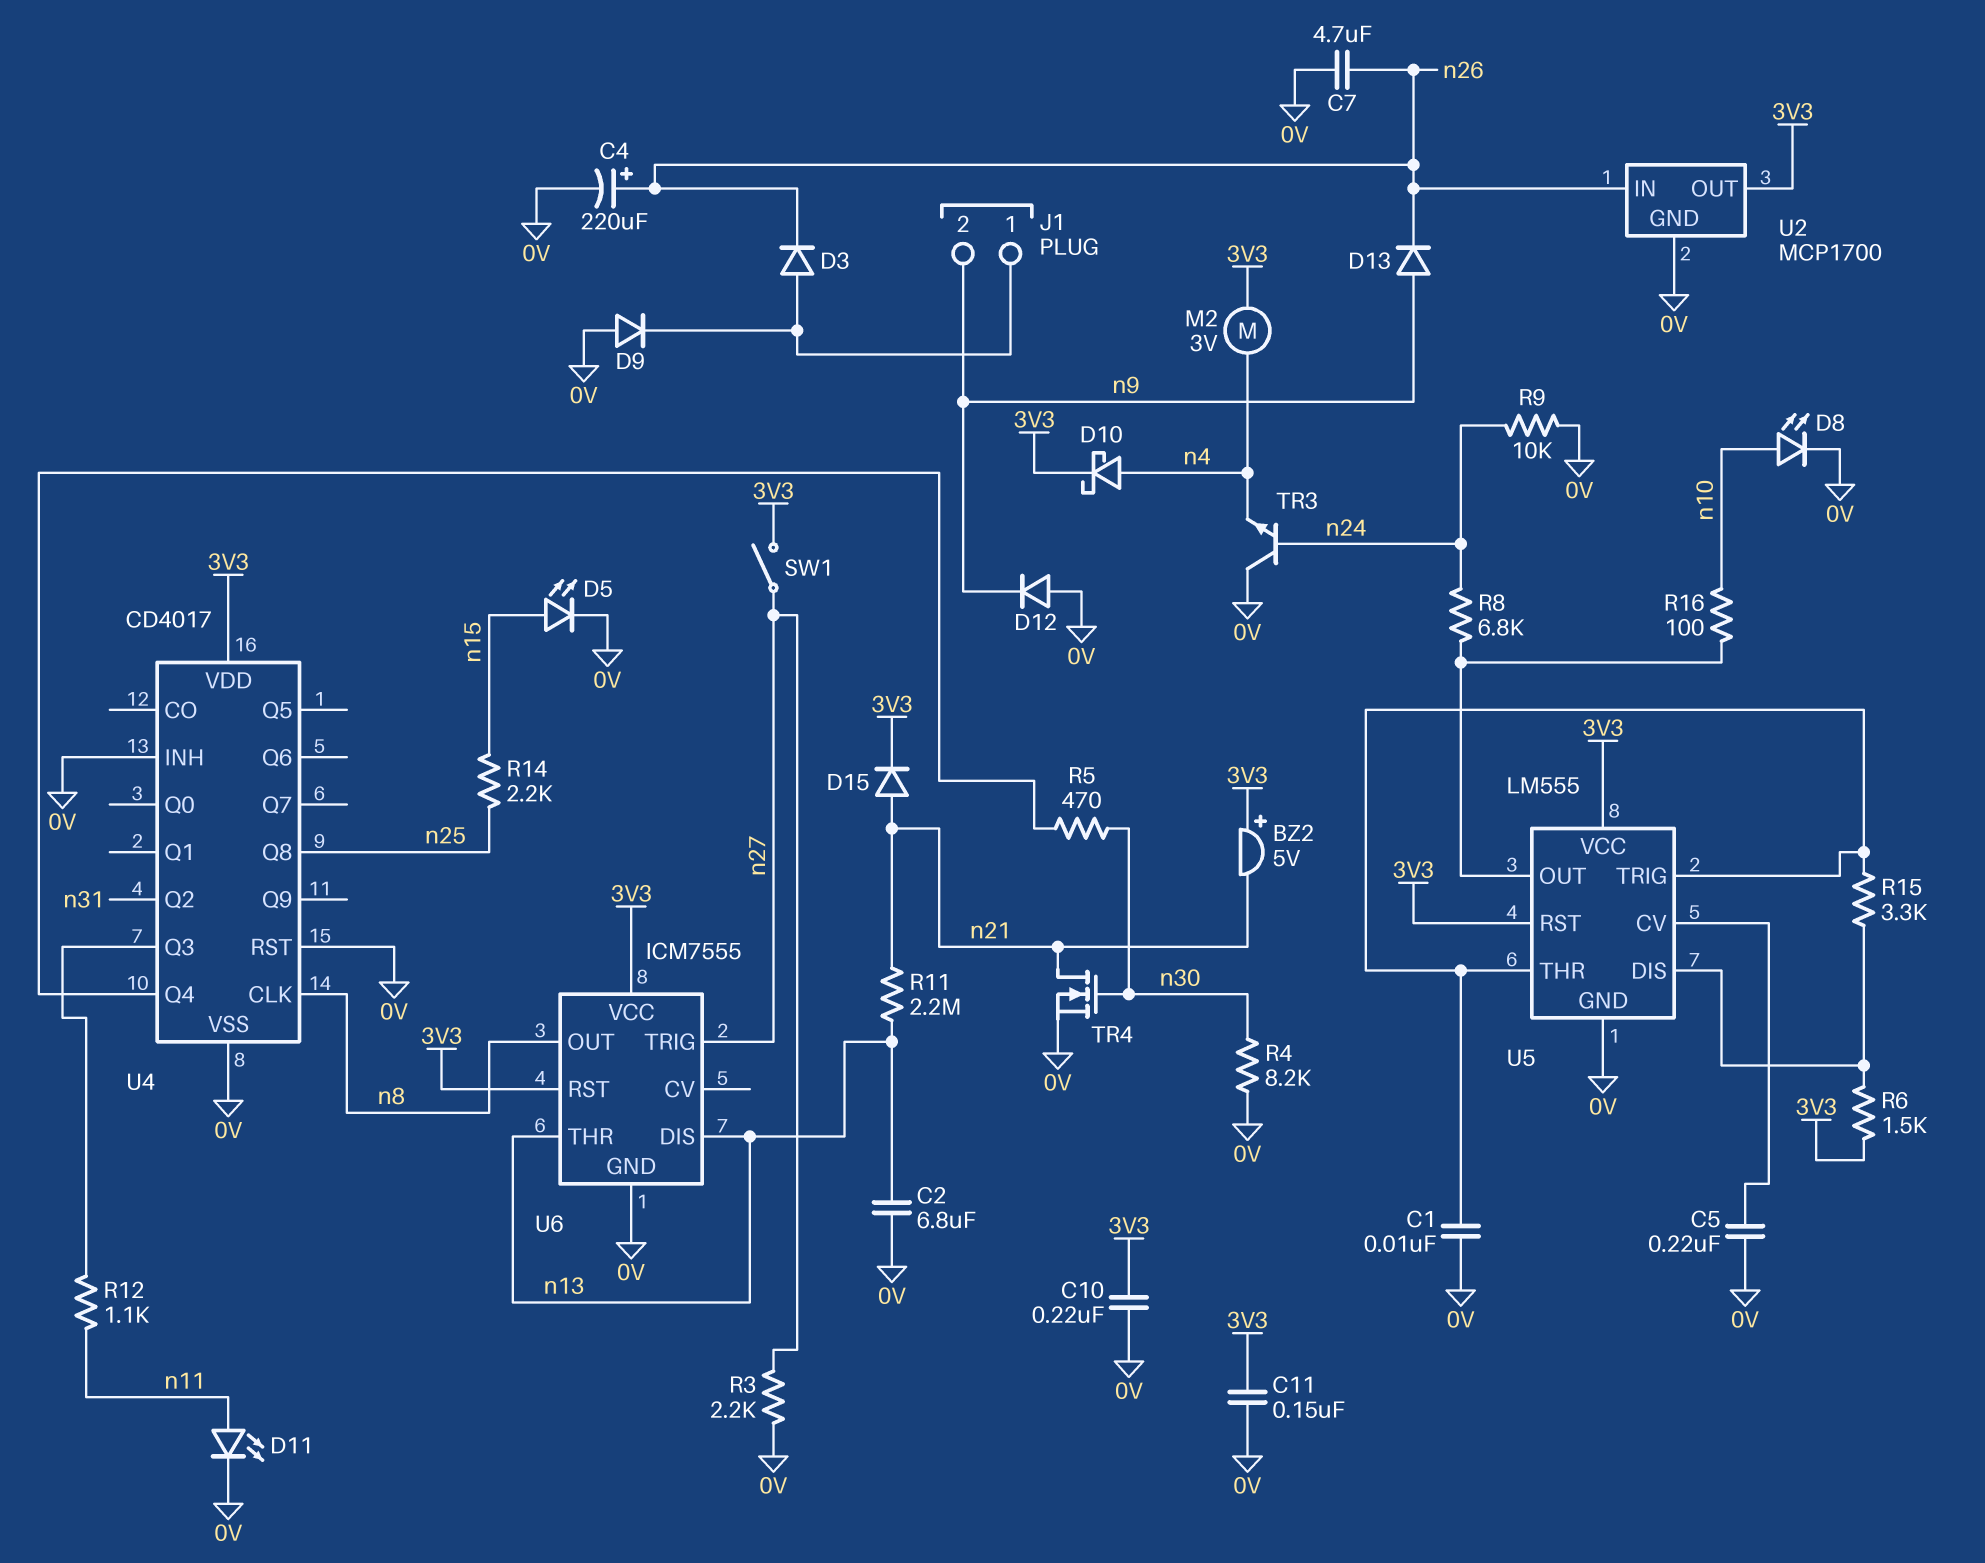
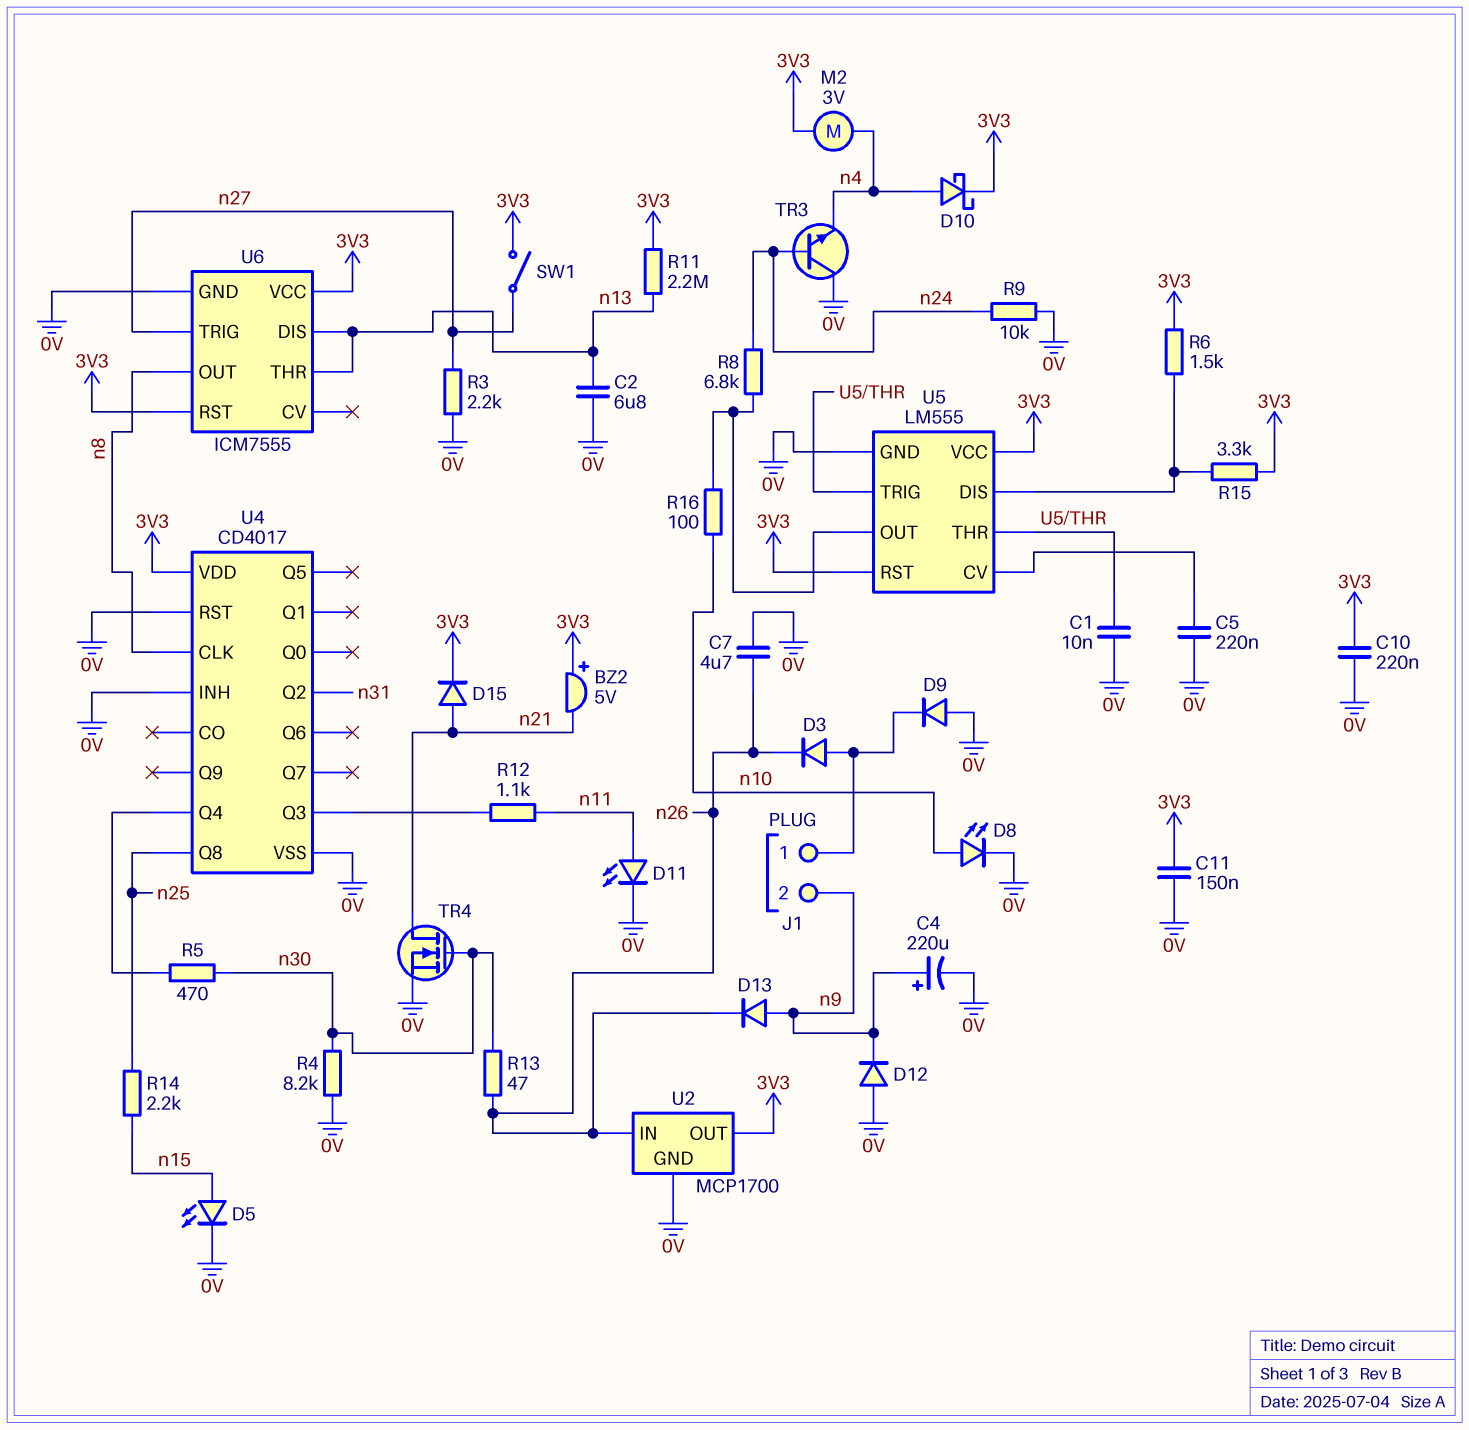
C4: 220uF (plus n26, minus 0V) -> 220uF (plus n9, minus 0V)
R11: 2.2M (n13, n21) -> 2.2M (3V3, n13)
R13: none -> 47 (n26, n30)
R15: 3.3k (U5/DIS, U5/THR) -> 3.3k (3V3, U5/DIS)

